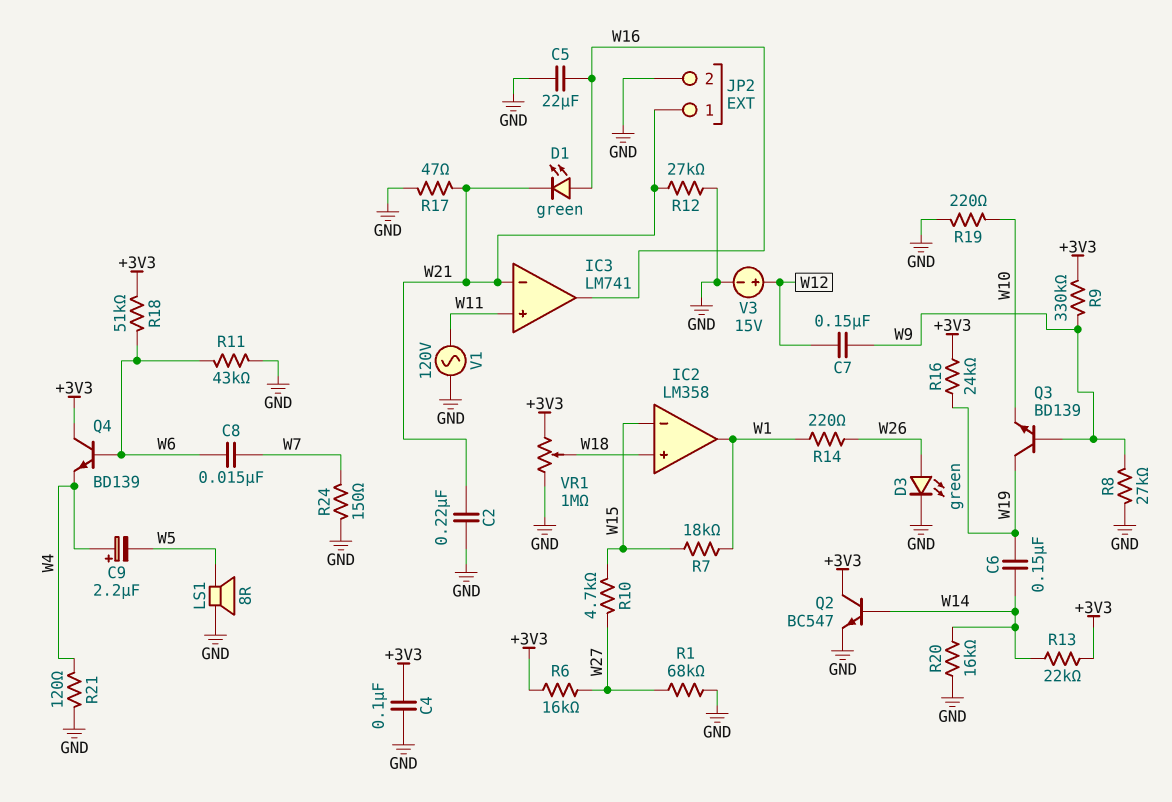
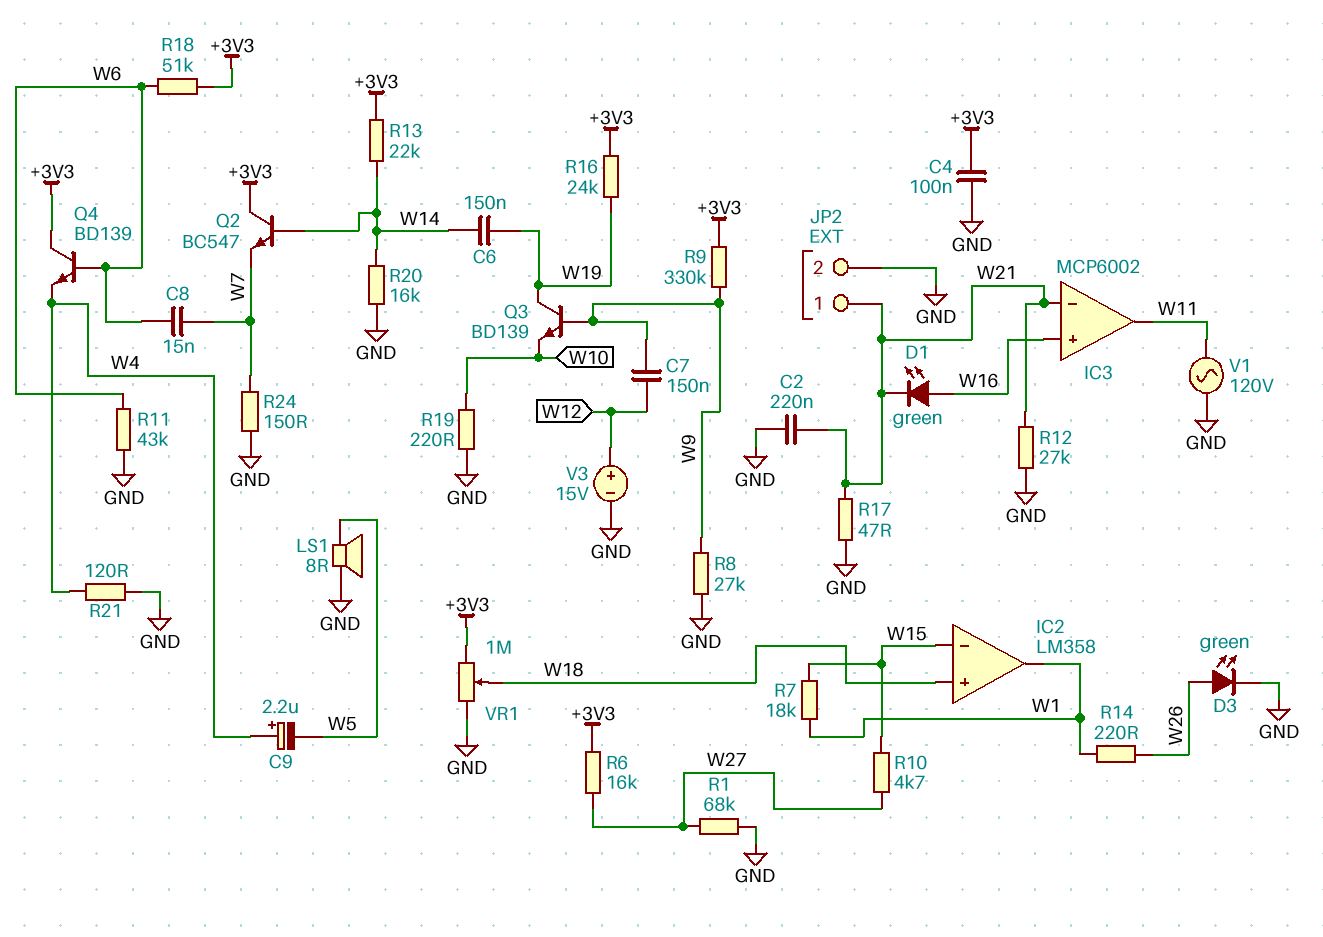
C5: 22uF (GND, W16) -> none
IC3: LM741 -> MCP6002
IC3 pin in+: W11 -> W16
IC3 pin out: W16 -> W11
Q2: NPN BC547 (B W14, C +3V3, E GND) -> NPN BC547 (B W14, C +3V3, E W7)

